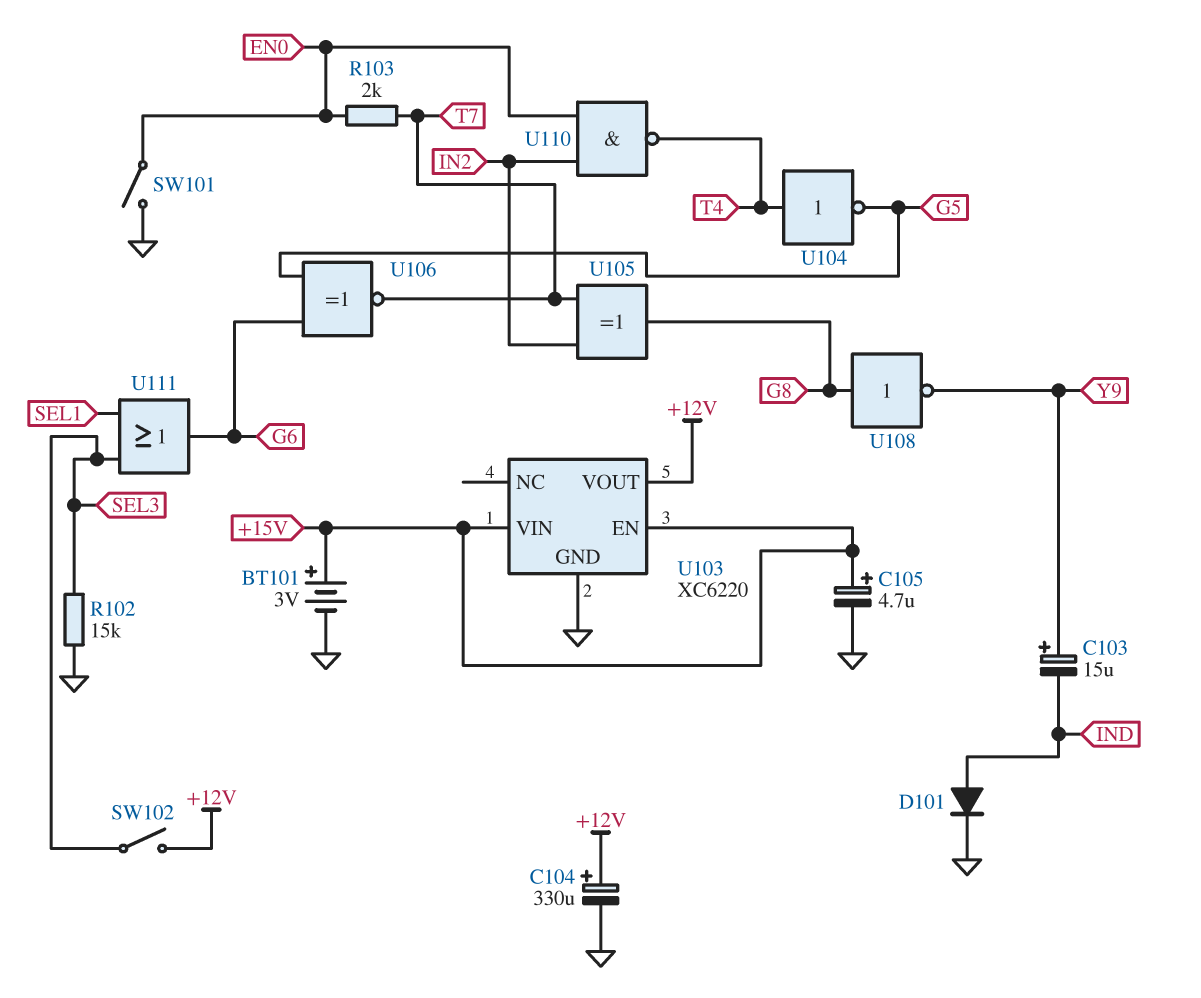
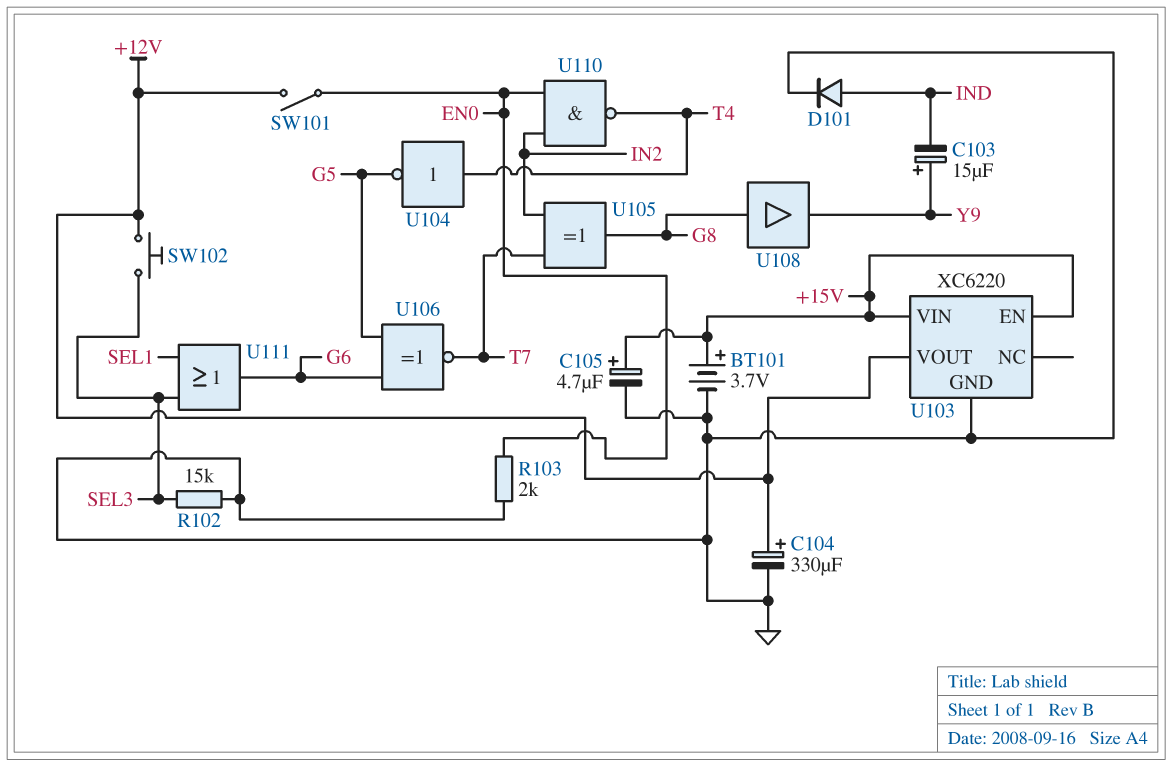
BT101: 3V (plus +15V, minus GND) -> 3.7V (plus +15V, minus GND)
R103: 2k (EN0, T7) -> 2k (EN0, GND)
SW101: switch (EN0, GND) -> switch (+12V, EN0)
SW102: switch (+12V, SEL3) -> button (+12V, SEL3)
U108: NOT (in G8, out Y9) -> buffer (in G8, out Y9)

